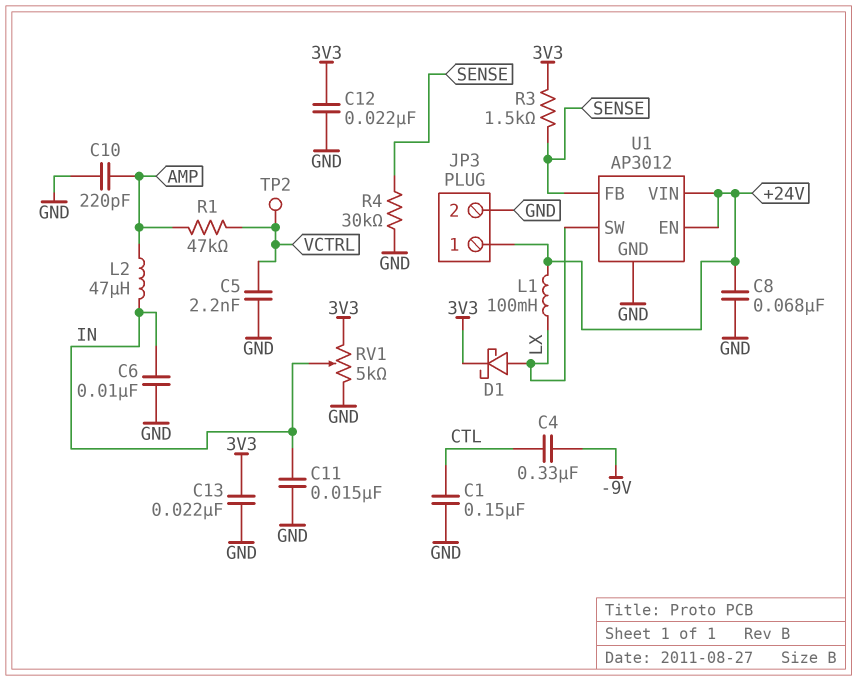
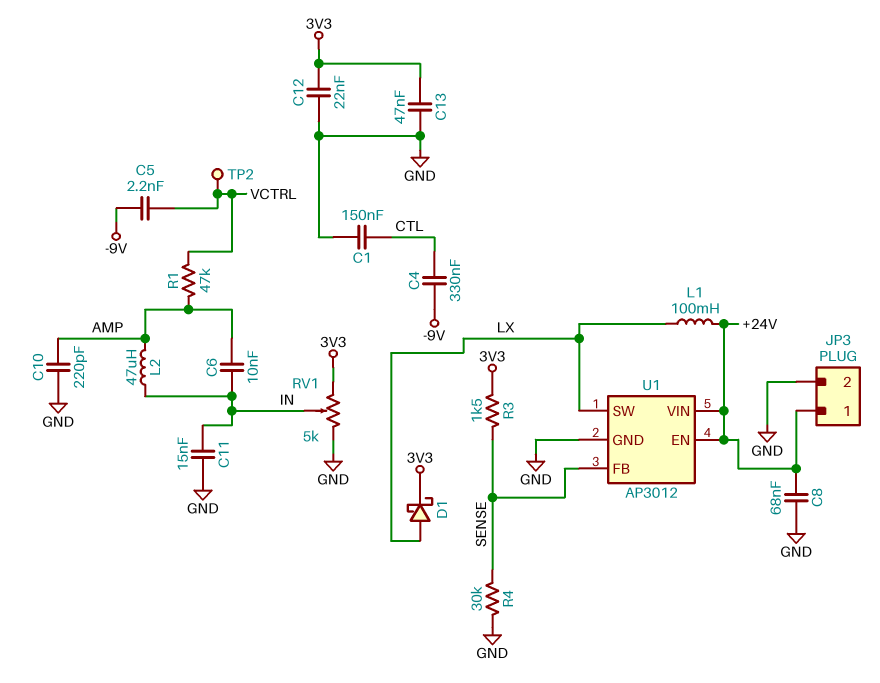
C5: 2.2nF (GND, VCTRL) -> 2.2nF (-9V, VCTRL)
C6: 10nF (GND, IN) -> 10nF (AMP, IN)
C13: 22nF (3V3, GND) -> 47nF (3V3, GND)

